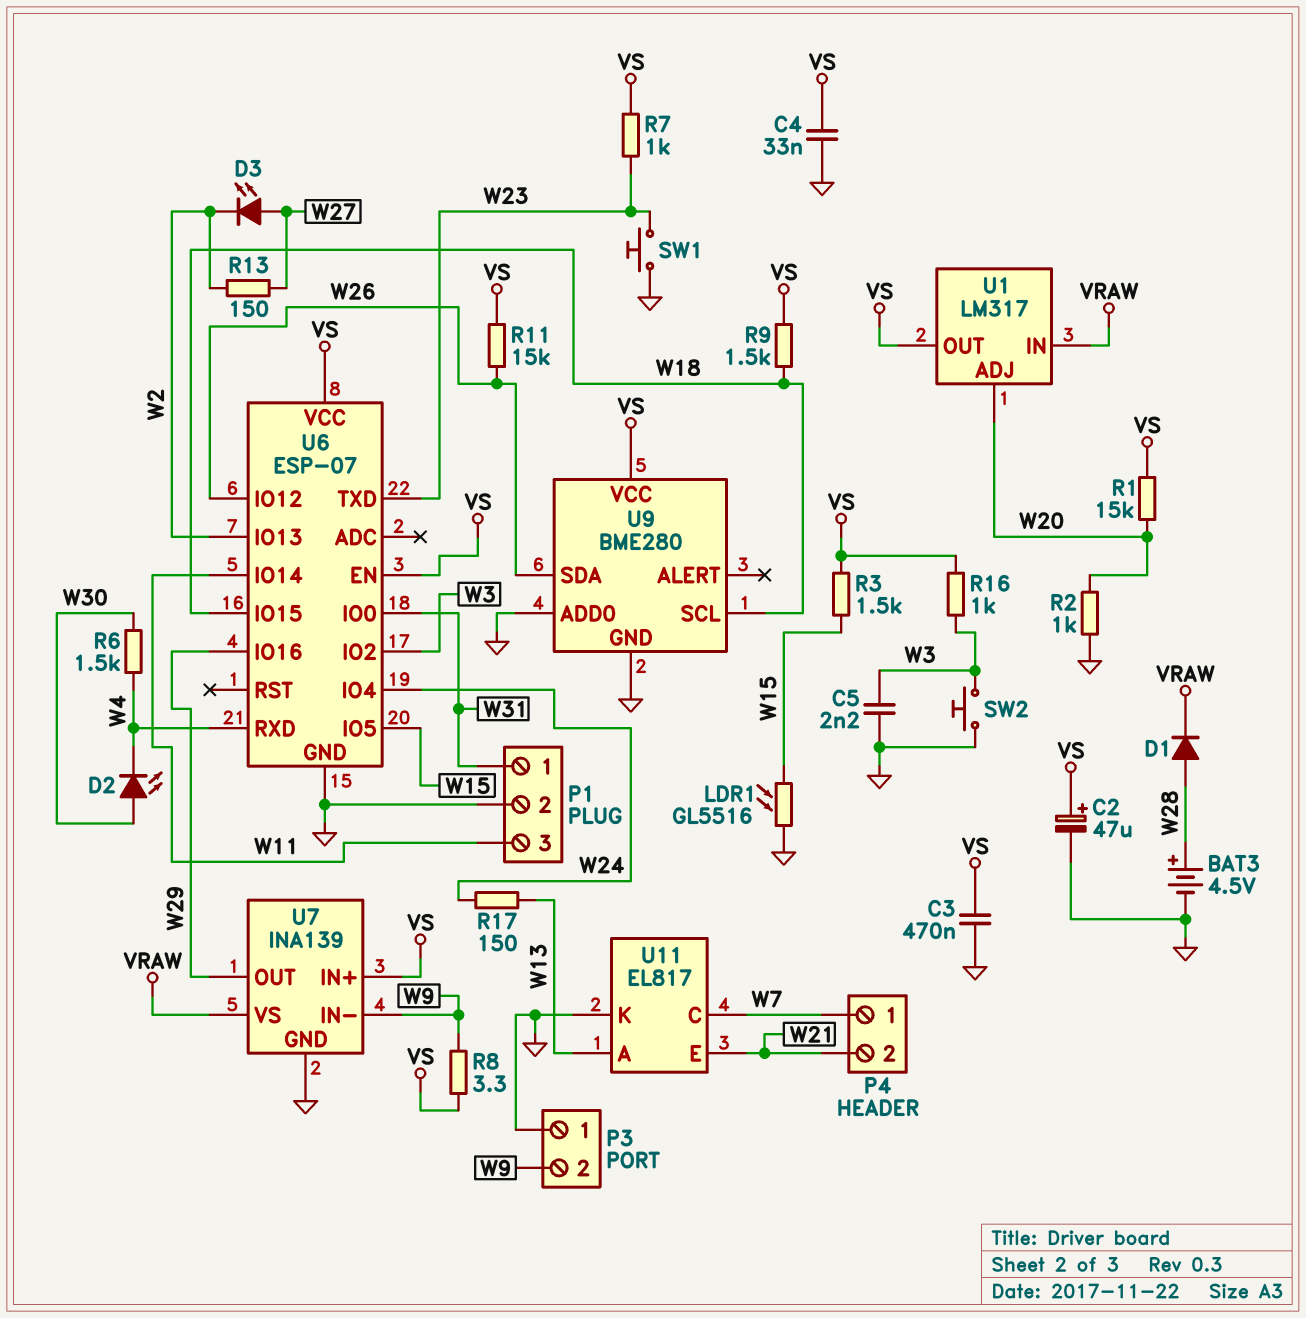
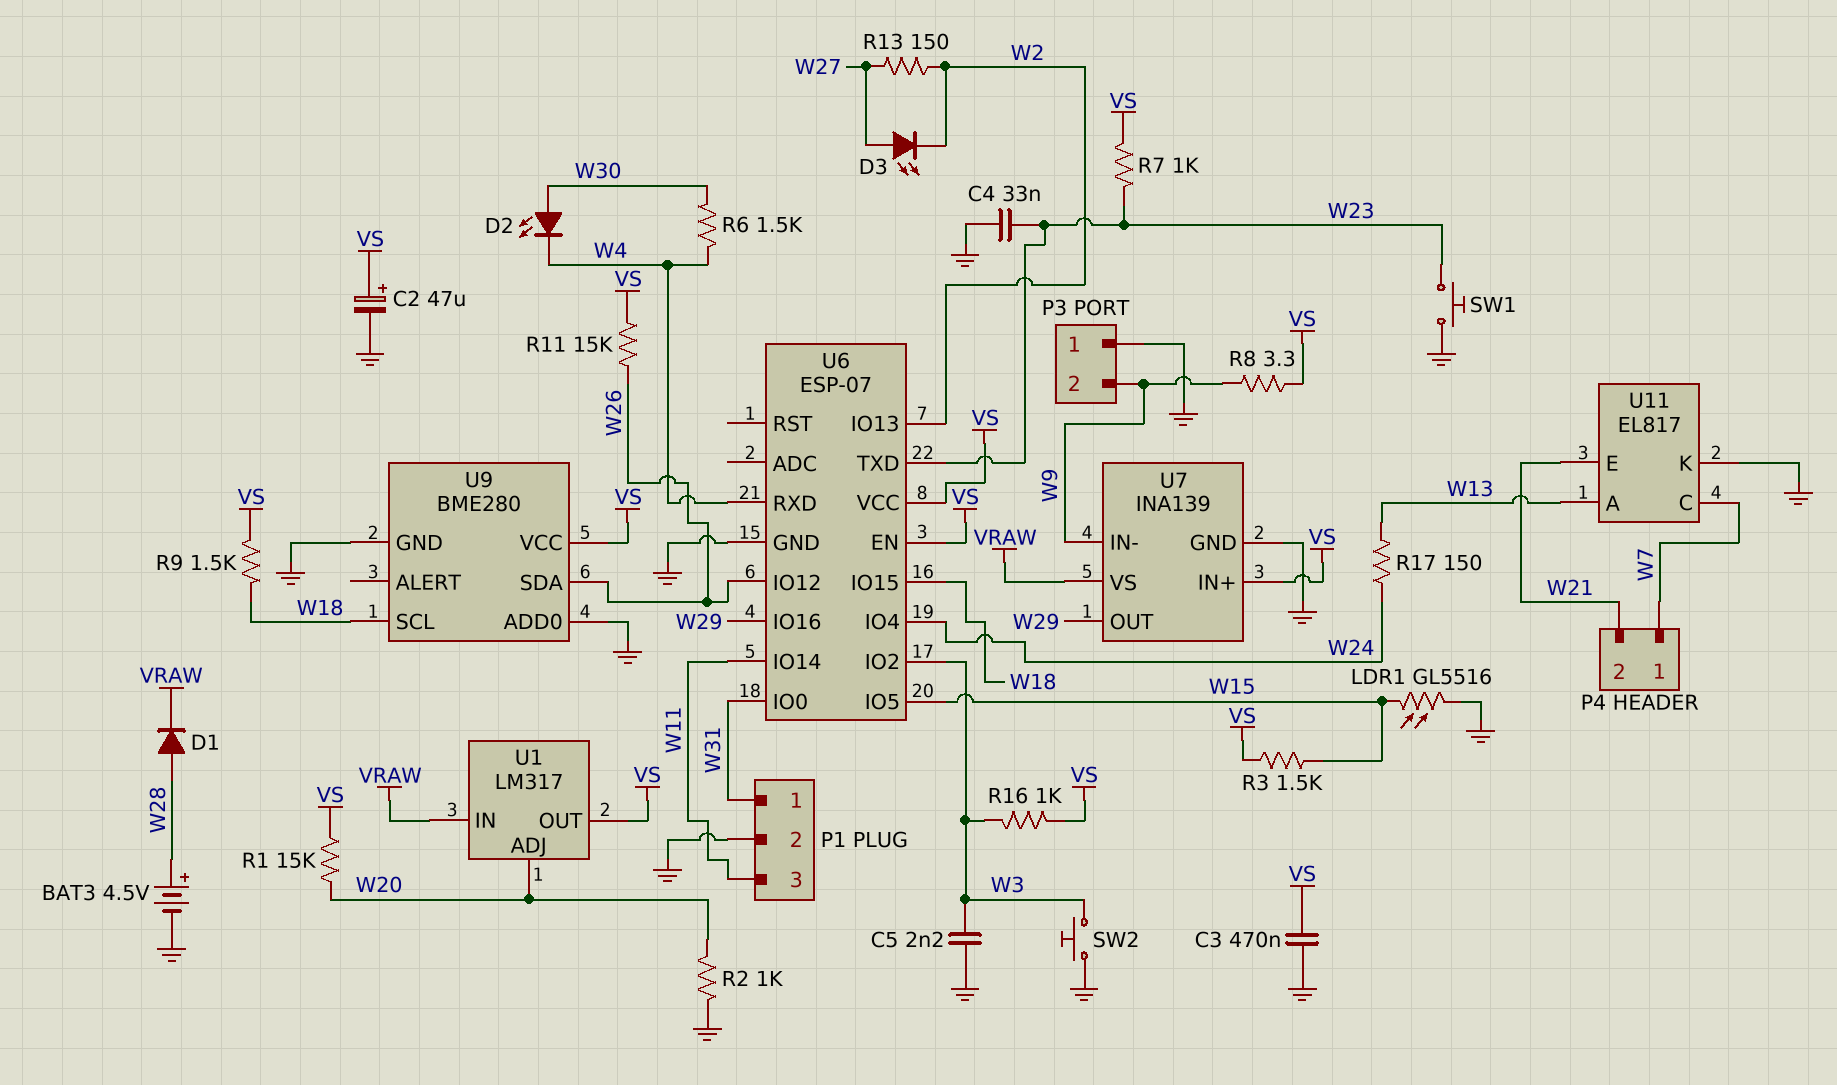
C4: 33nF (GND, VS) -> 33nF (GND, W23)

